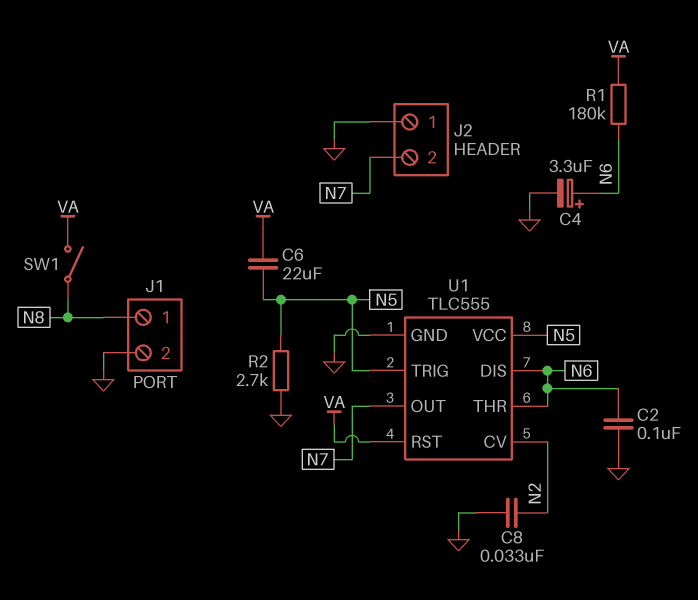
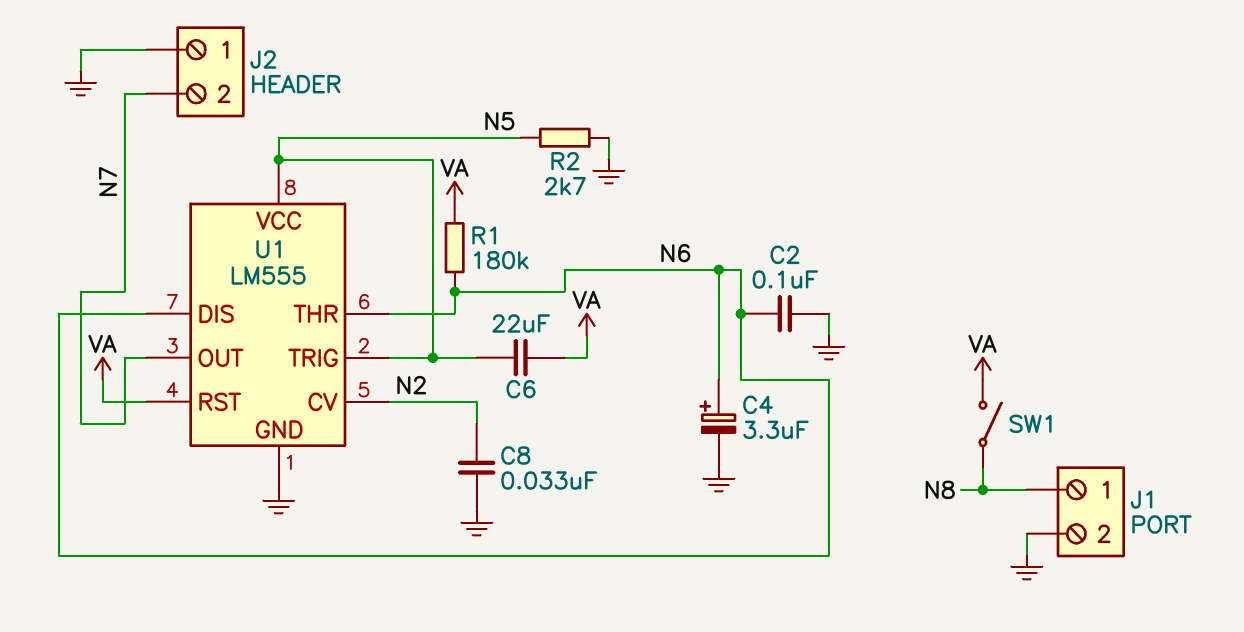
U1: TLC555 -> LM555

